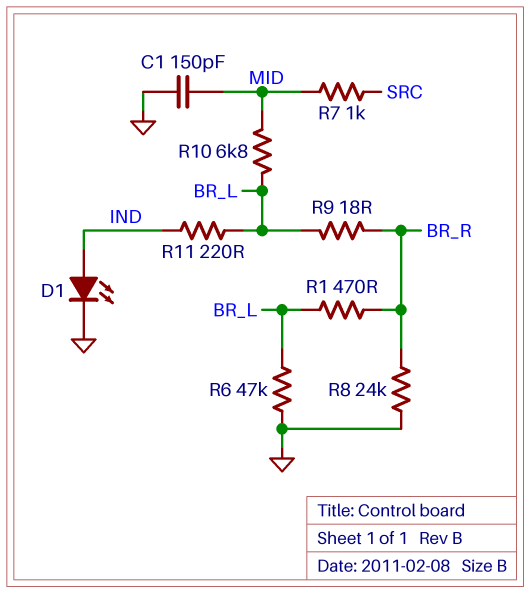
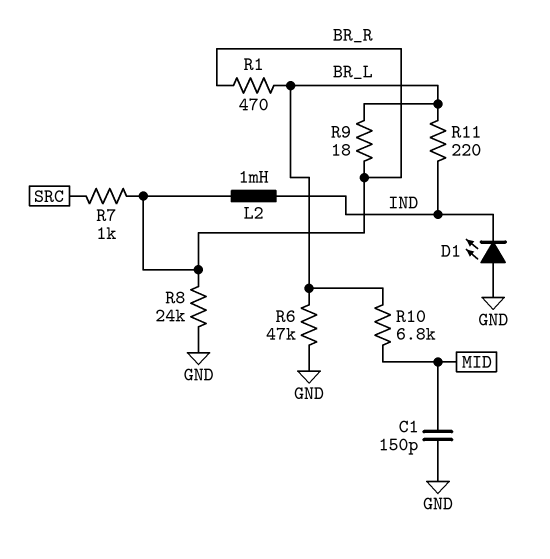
D1: LED (A IND, K GND) -> LED (A GND, K IND)
L2: none -> 1mH (BR_R, IND)
R7: 1k (MID, SRC) -> 1k (BR_R, SRC)

